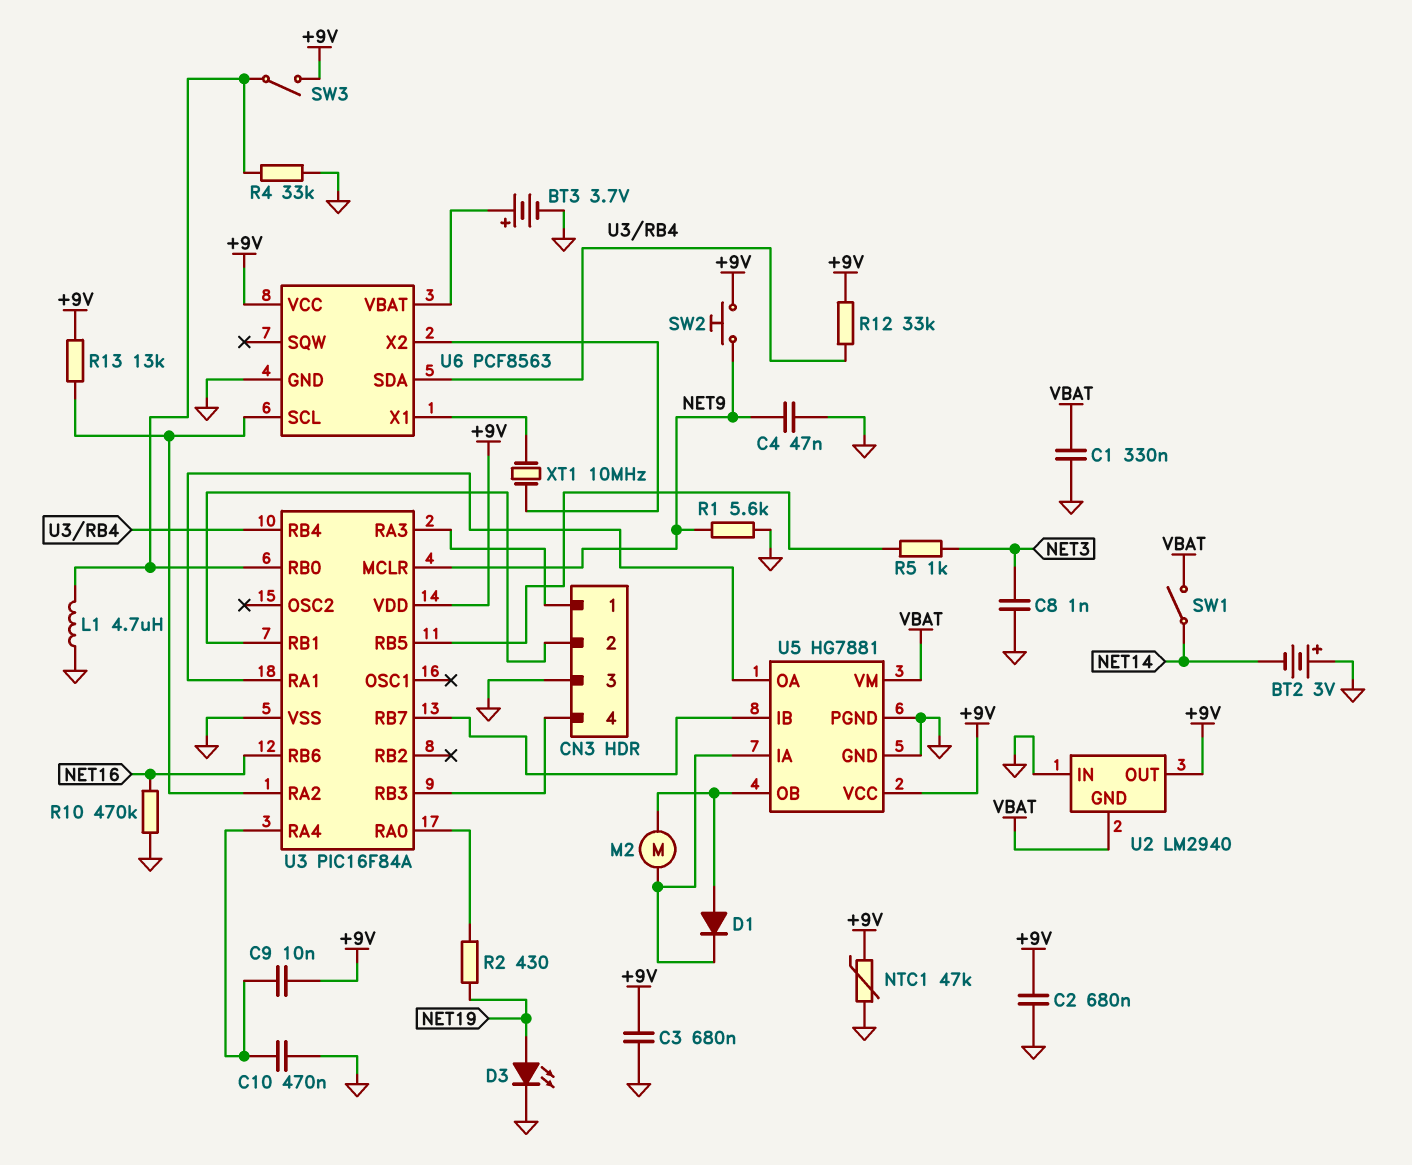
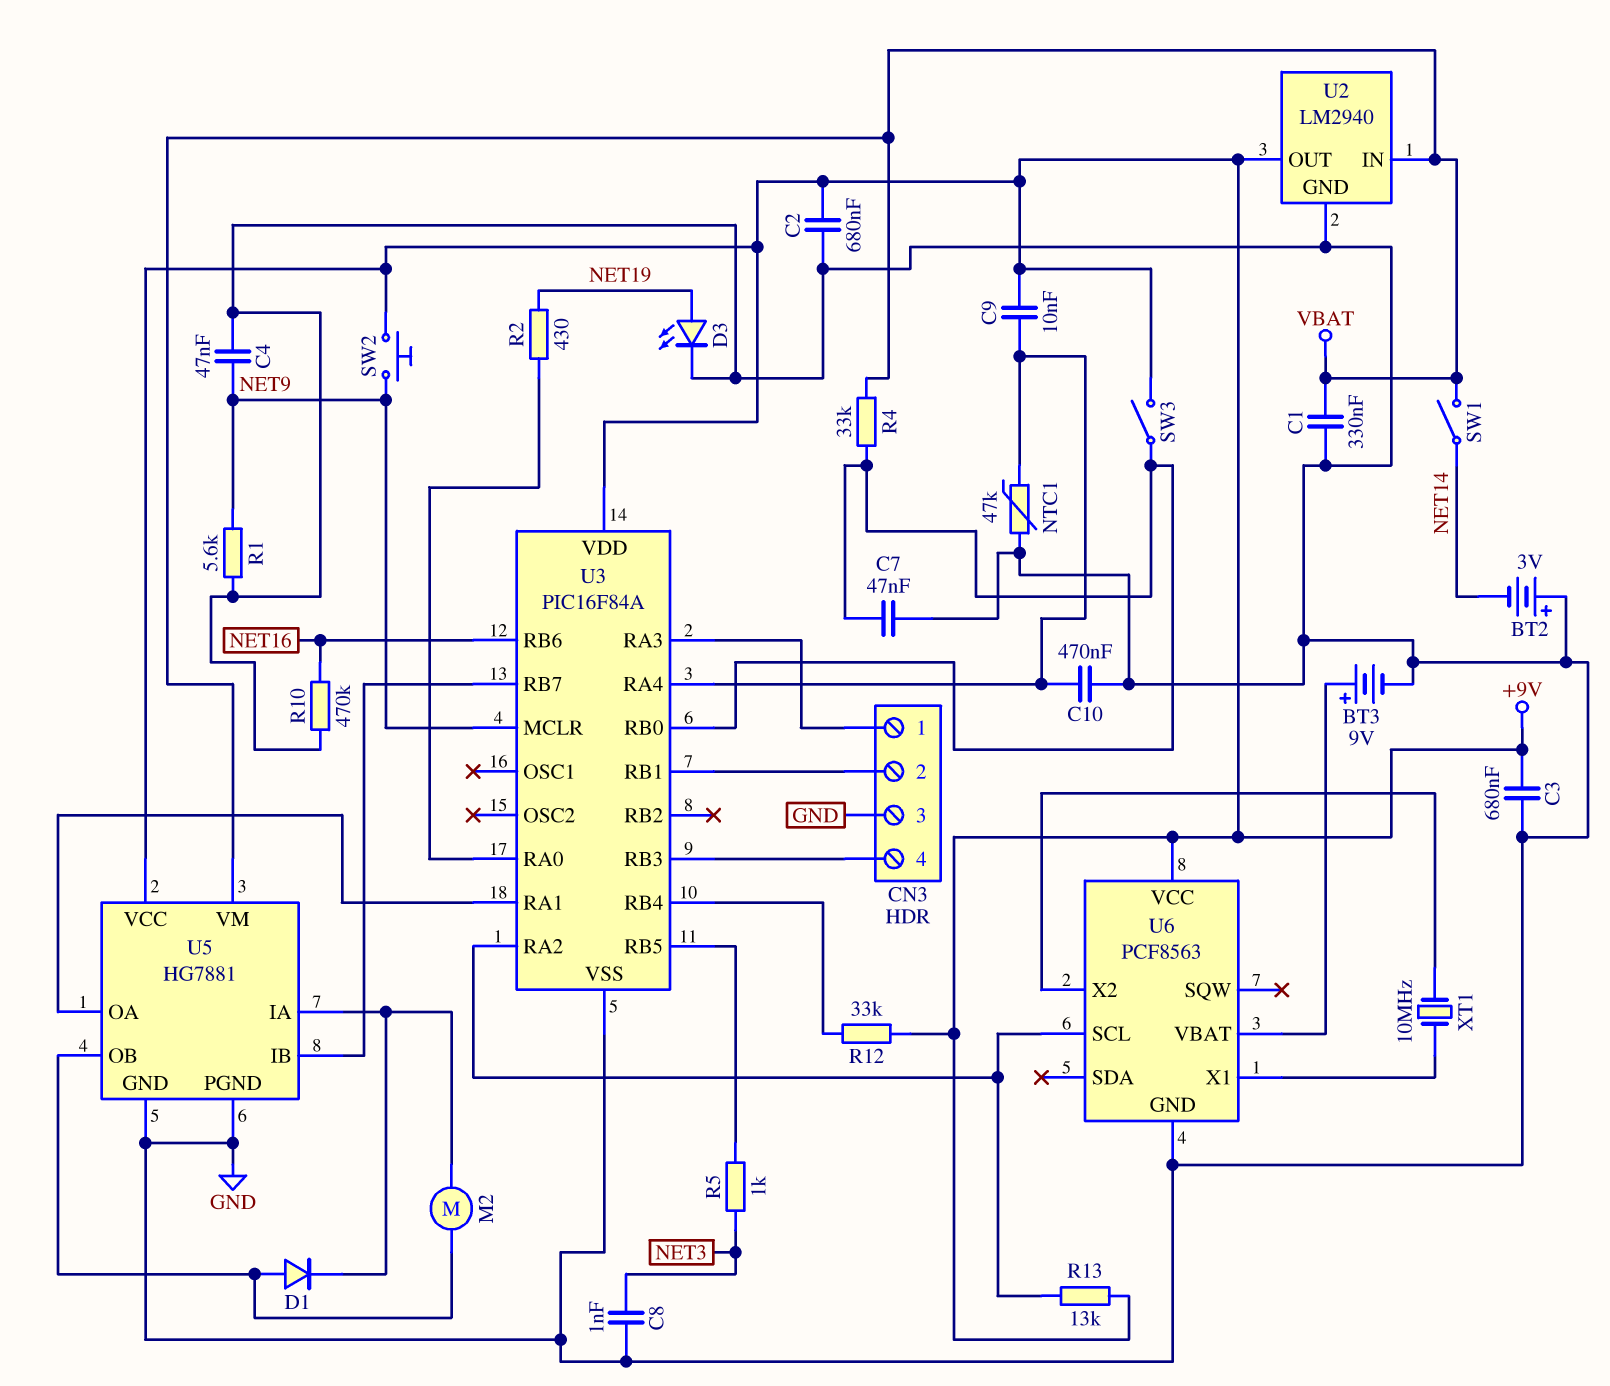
BT3: 3.7V (plus U6/VBAT, minus GND) -> 9V (plus U6/VBAT, minus GND)
C7: none -> 47nF (GND, U3/RB0)
L1: 4.7uH (GND, U3/RB0) -> none
NTC1: 47k (+9V, GND) -> 47k (GND, U3/RA4)
R4: 33k (GND, U3/RB0) -> 33k (U3/RB0, VBAT)
U2 pin GND: VBAT -> GND
U2 pin IN: GND -> VBAT
U6 pin SDA: U3/RB4 -> none

